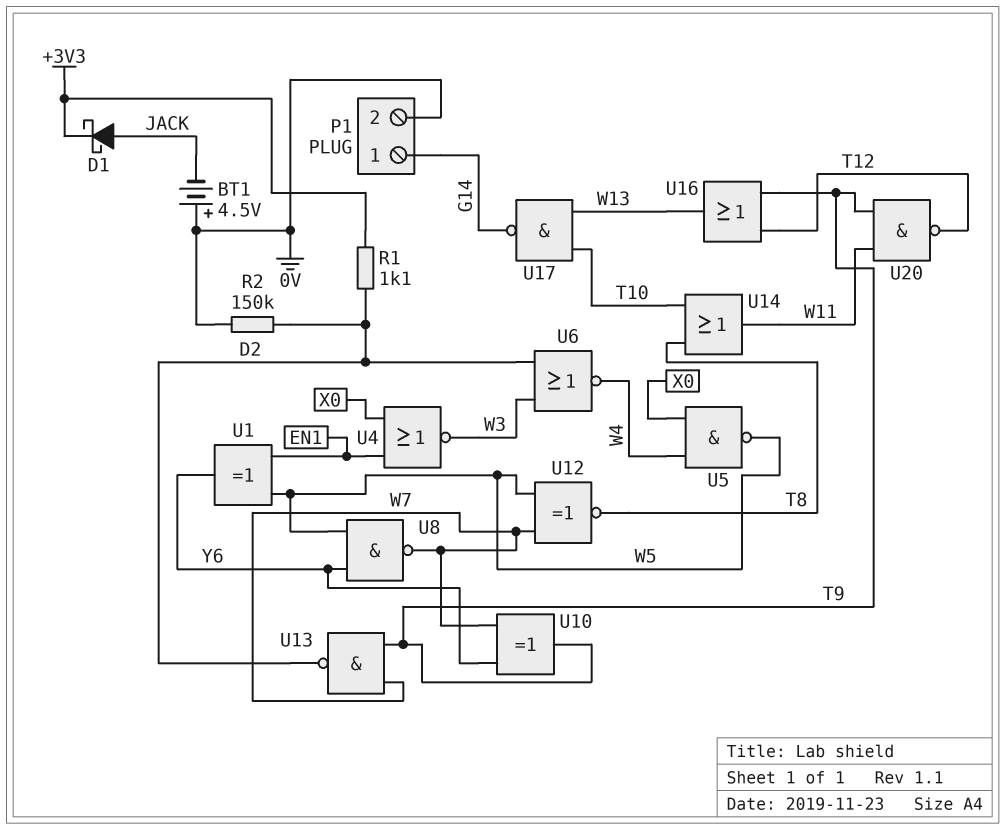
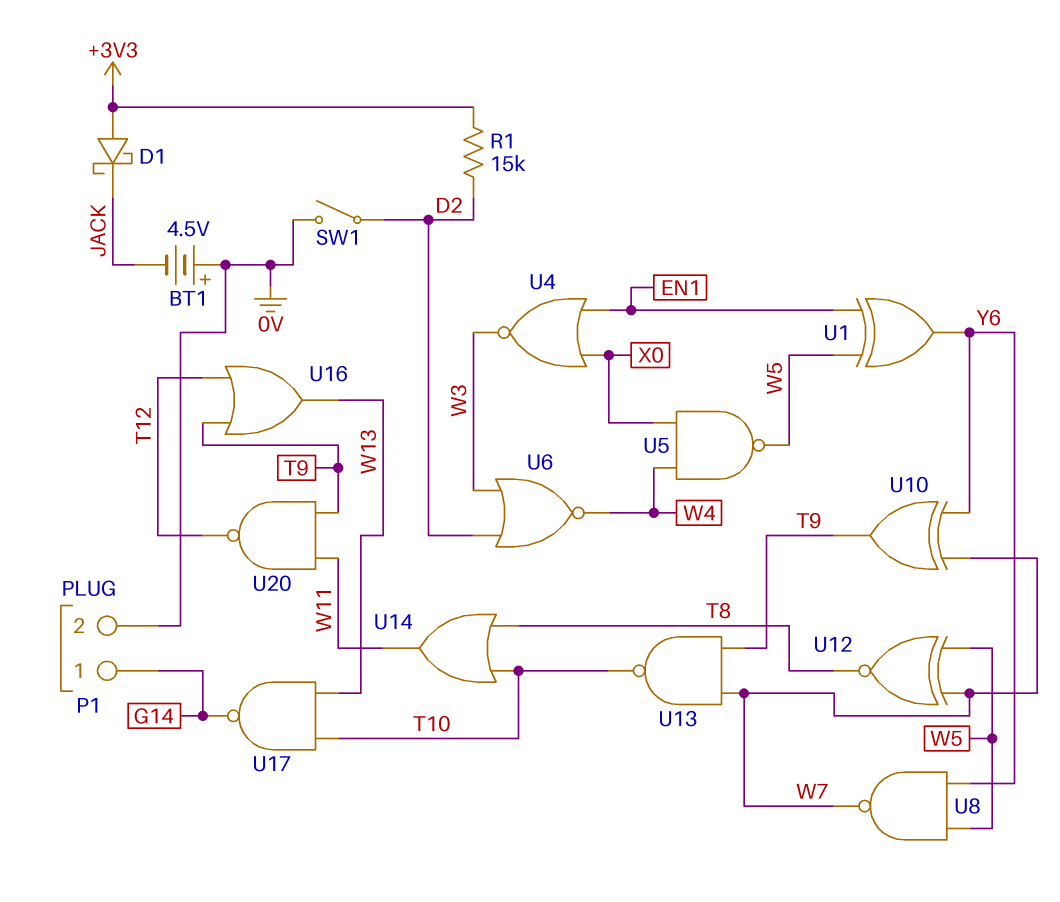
D1: schottky (A JACK, K +3V3) -> schottky (A +3V3, K JACK)
R1: 1.1k (+3V3, D2) -> 15k (+3V3, D2)
R2: 150k (0V, D2) -> none
SW1: none -> switch (0V, D2)
U13: NAND (in T9, in W7, out D2) -> NAND (in T9, in W7, out T10)

